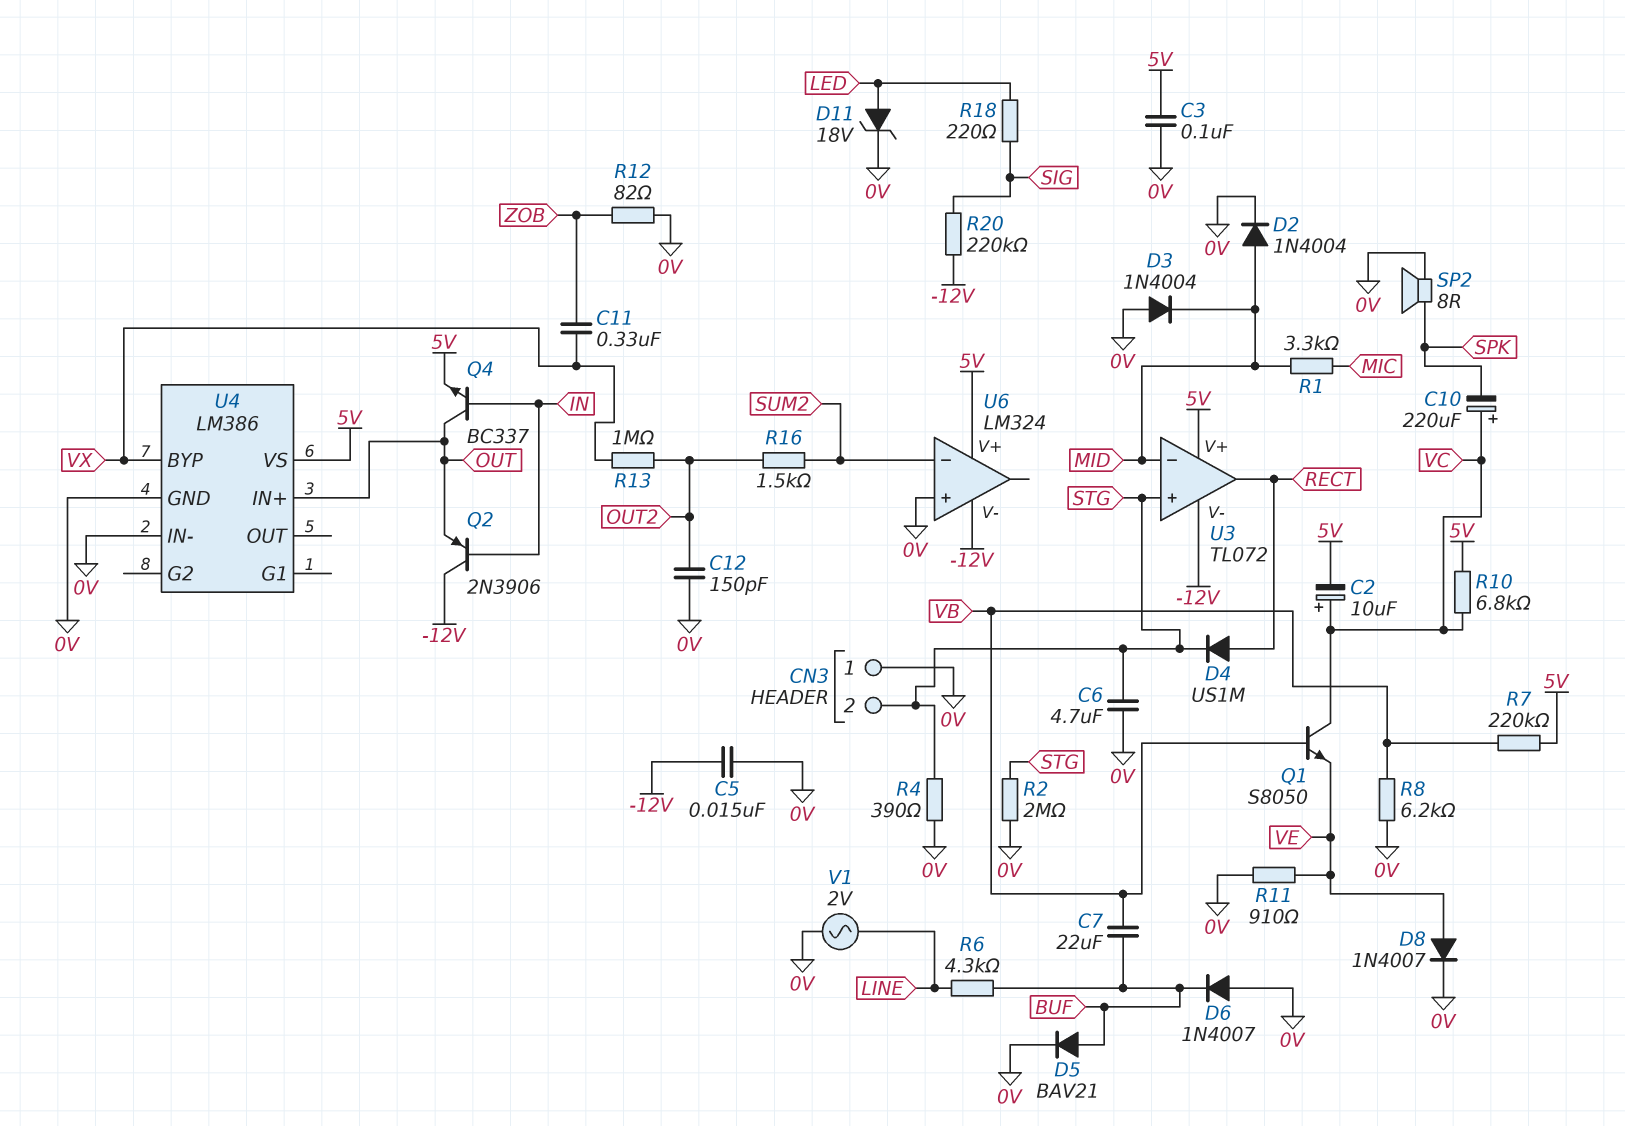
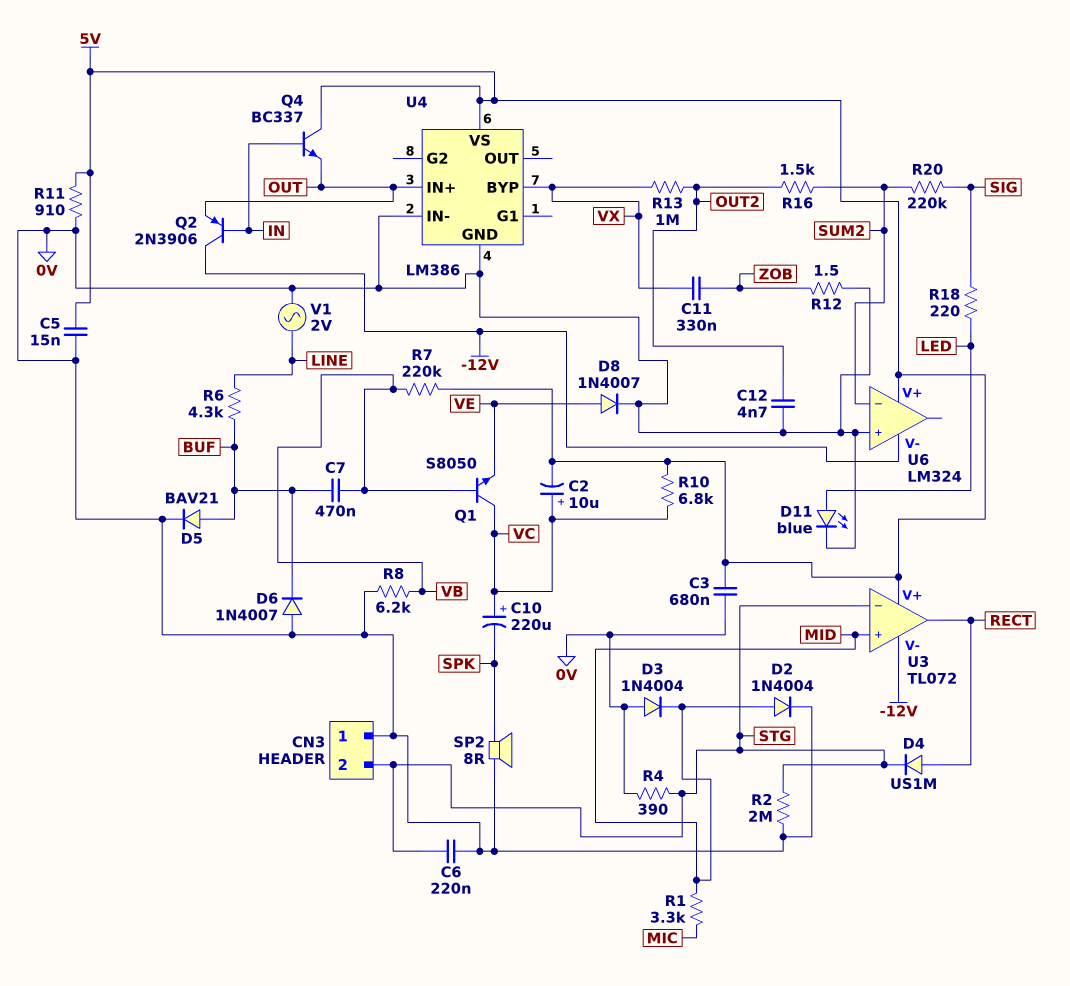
C3: 100nF (0V, 5V) -> 680nF (0V, 5V)
C5: 15nF (-12V, 0V) -> 15nF (0V, 5V)
C6: 4.7uF (0V, STG) -> 220nF (0V, STG)
C7: 22uF (BUF, VB) -> 470nF (BUF, VB)
C12: 150pF (0V, OUT2) -> 4.7nF (0V, OUT2)
D11: zener 18V (A LED, K 0V) -> LED blue (A LED, K 0V)
Q4: NPN BC337 (B IN, C OUT, E 5V) -> NPN BC337 (B IN, C 5V, E OUT)
R11: 910 (0V, VE) -> 910 (0V, 5V)
R12: 82 (0V, ZOB) -> 1.5 (0V, ZOB)
R20: 220k (-12V, SIG) -> 220k (SIG, SUM2)
U3 pin in+: STG -> MID
U3 pin in-: MID -> STG

